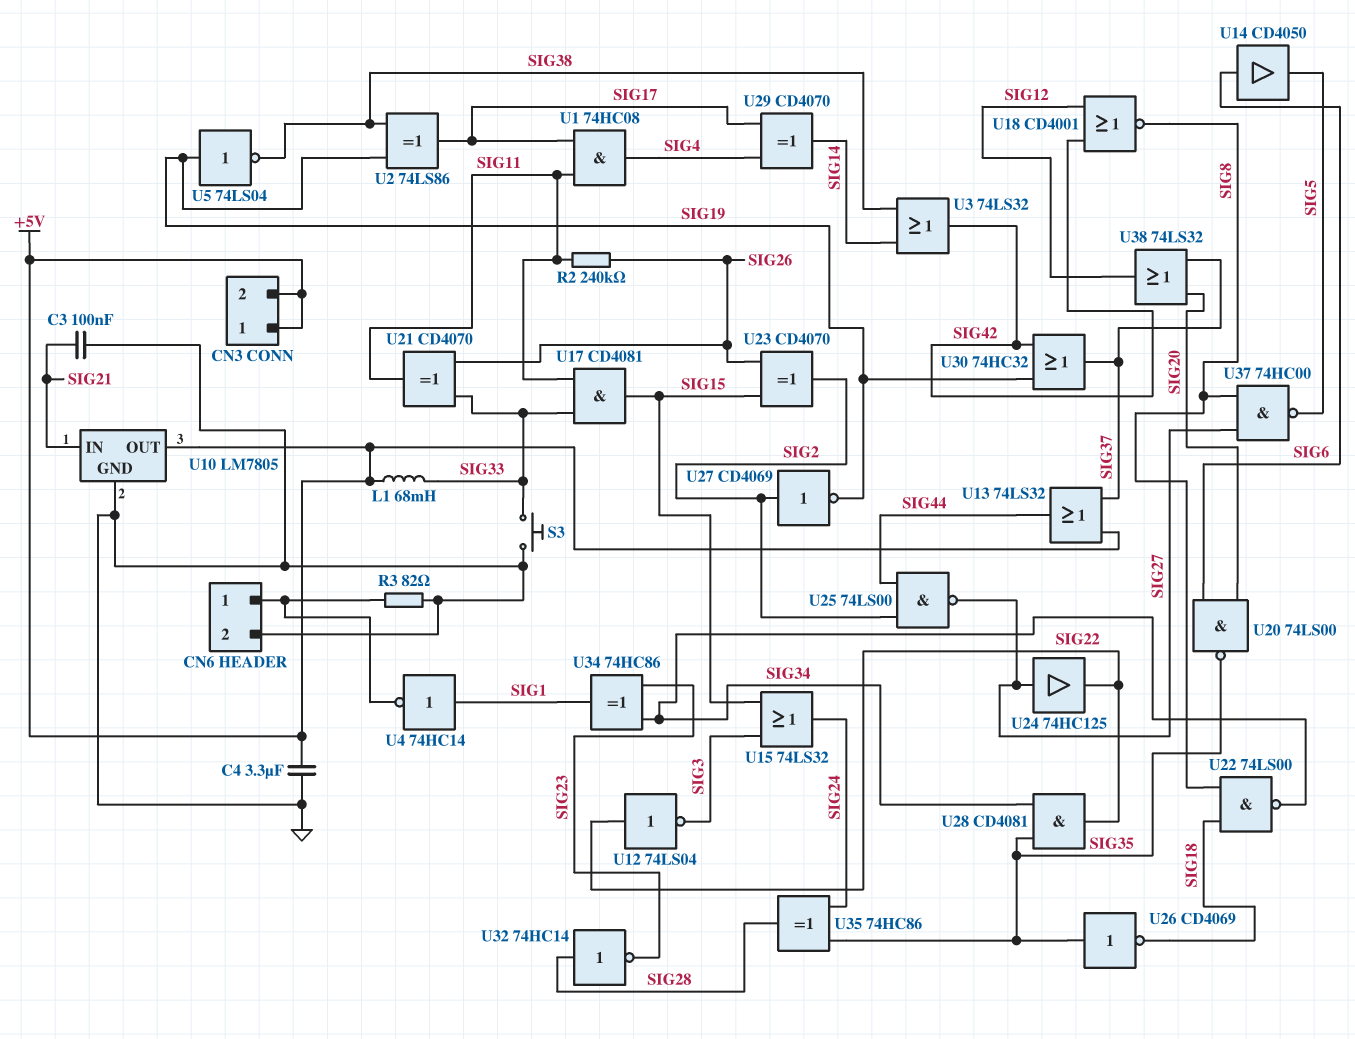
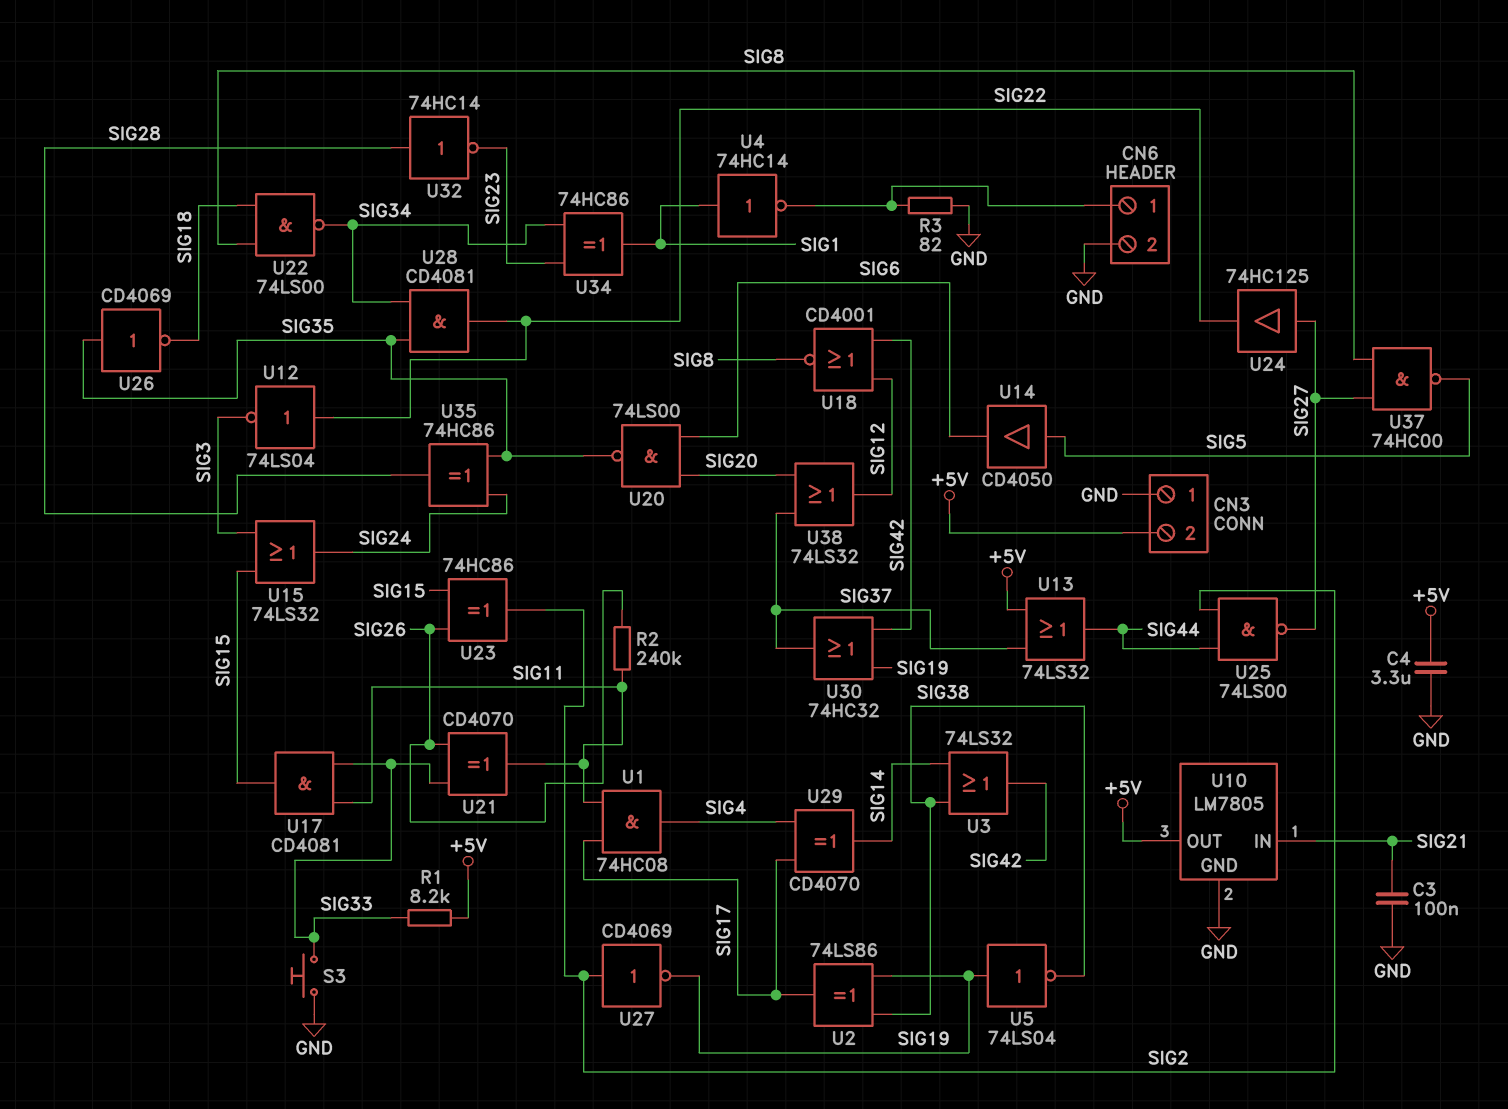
CN3 pin 1: +5V -> GND
L1: 68mH (+5V, SIG33) -> none
R1: none -> 8.2k (+5V, SIG33)
U14: buffer CD4050 (in SIG6, out SIG5) -> buffer CD4050 (in SIG5, out SIG6)
U23: XOR CD4070 (in SIG15, in SIG26, out SIG2) -> XOR 74HC86 (in SIG15, in SIG26, out SIG2)

